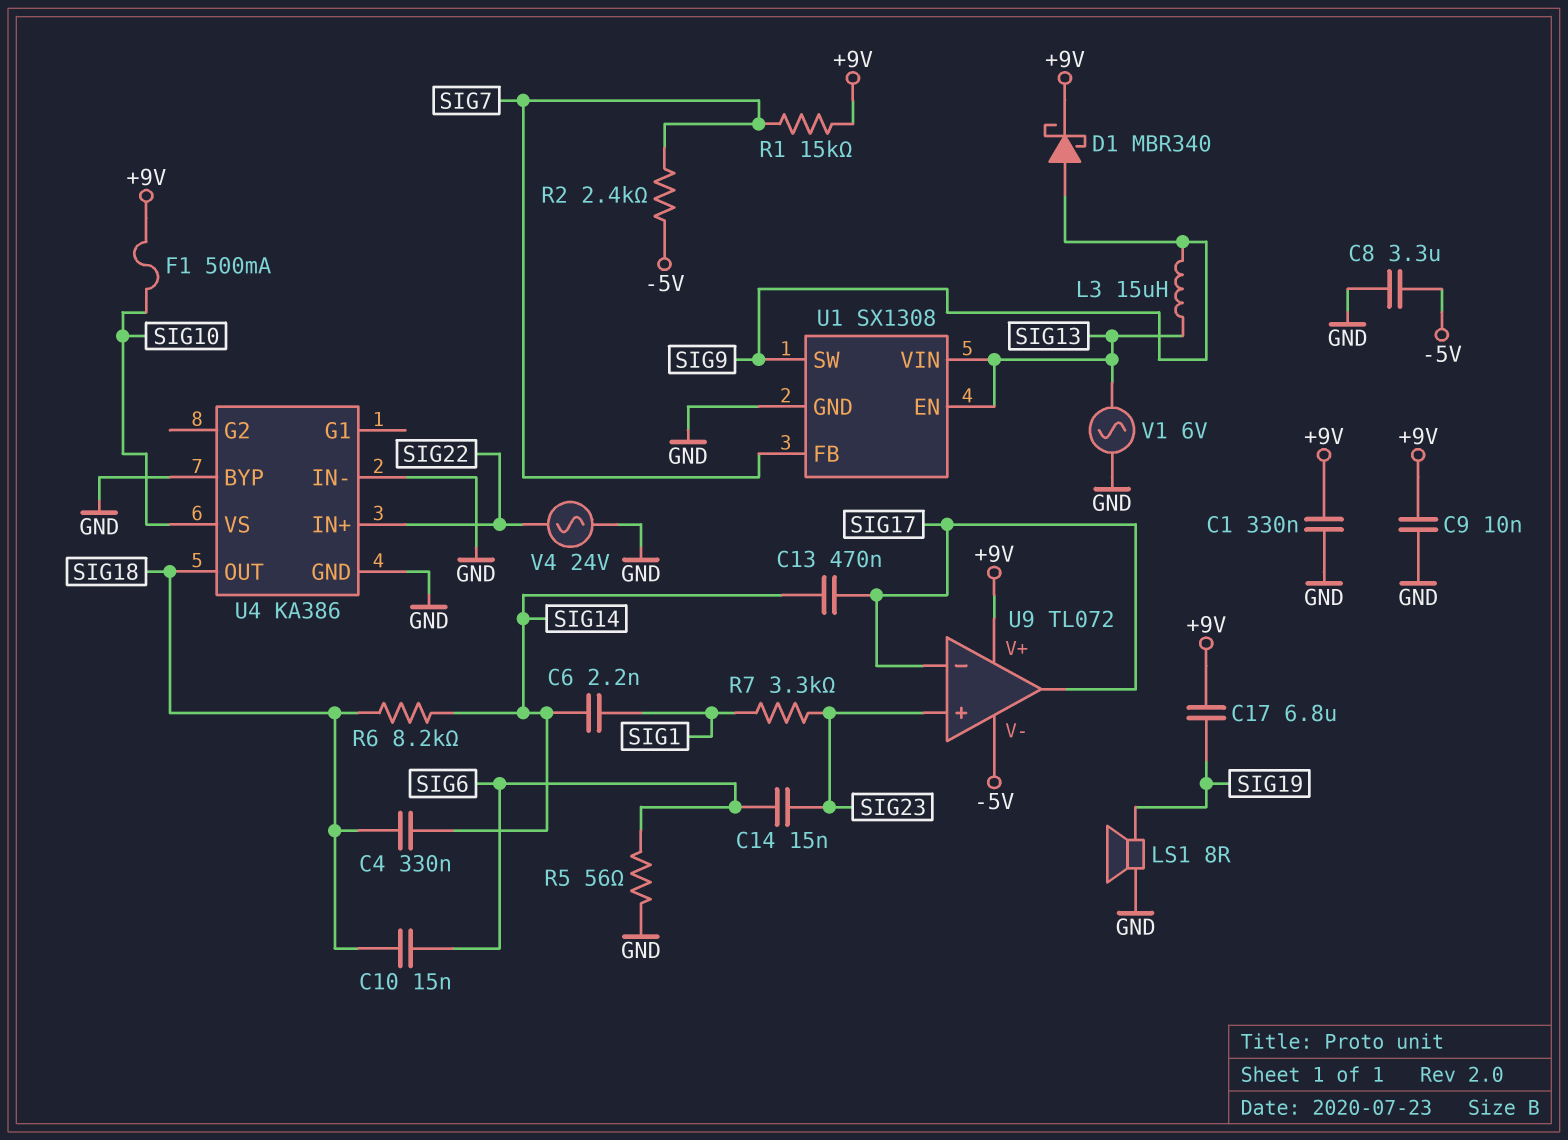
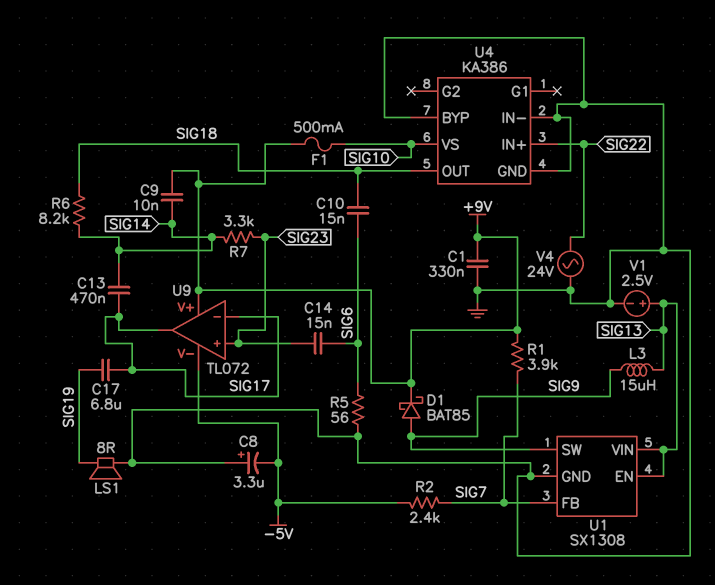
C4: 330nF (SIG14, SIG18) -> none
C6: 2.2nF (SIG1, SIG14) -> none
C8: 3.3uF (-5V, GND) -> 3.3uF (plus GND, minus -5V)
C9: 10nF (+9V, GND) -> 10nF (+9V, SIG14)
C17: 6.8uF (+9V, SIG19) -> 6.8uF (SIG17, SIG19)
D1: schottky MBR340 (A SIG9, K +9V) -> schottky BAT85 (A SIG9, K +9V)
R1: 15k (+9V, SIG7) -> 3.9k (+9V, SIG7)
R7: 3.3k (SIG1, SIG23) -> 3.3k (SIG14, SIG23)
V1: AC 6V (GND, SIG13) -> 2.5V (plus SIG13, minus GND)

